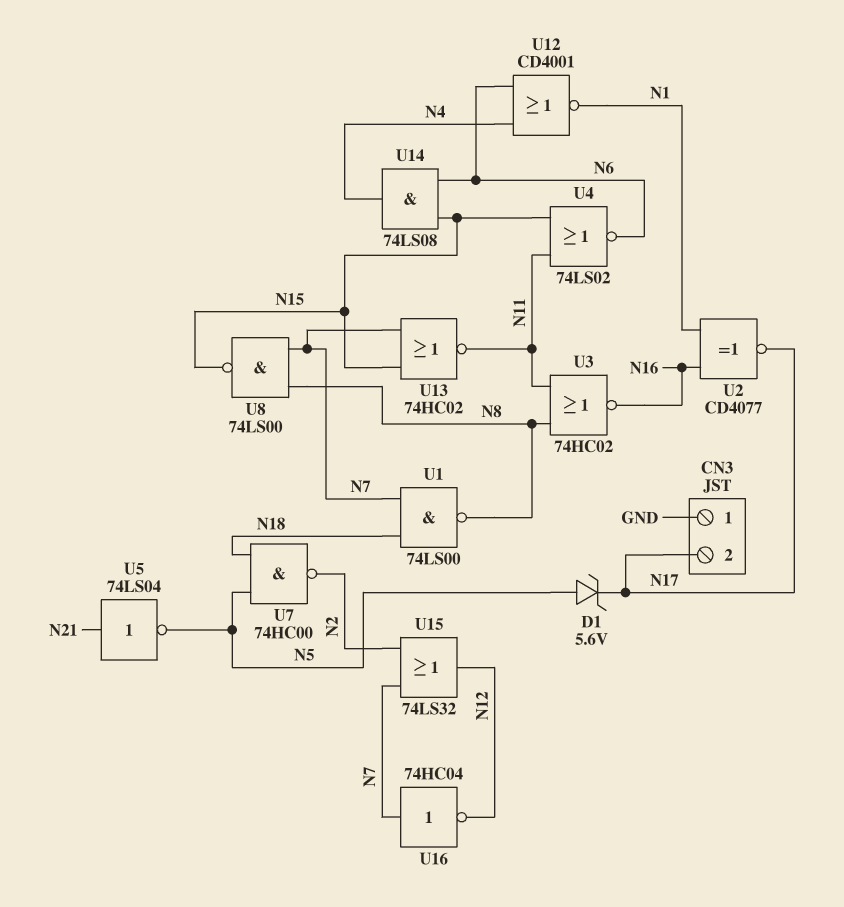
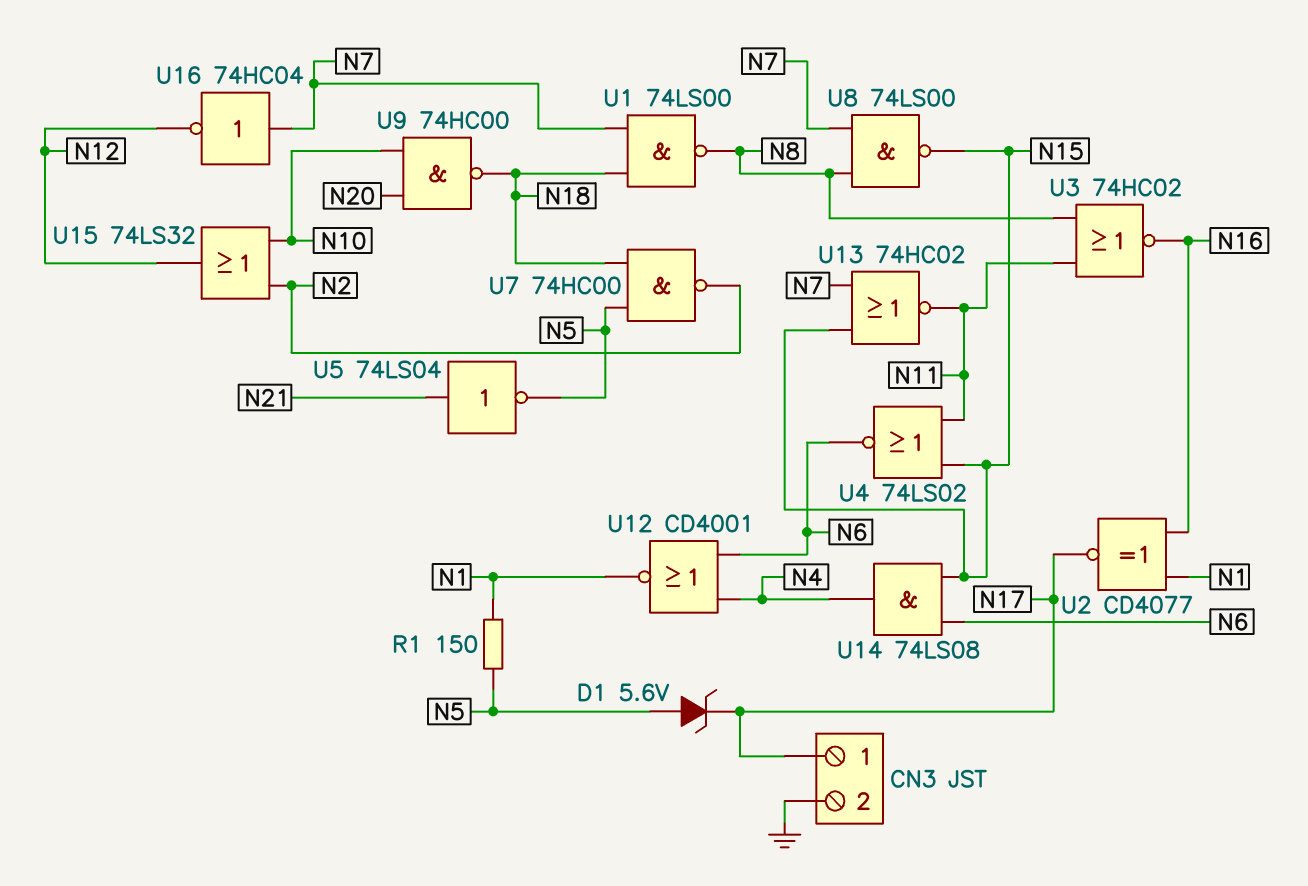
CN3 pin 1: GND -> N17
CN3 pin 2: N17 -> GND
R1: none -> 150 (N1, N5)
U9: none -> NAND 74HC00 (in N10, in N20, out N18)
U15: OR 74LS32 (in N2, in N7, out N12) -> OR 74LS32 (in N2, in N10, out N12)

